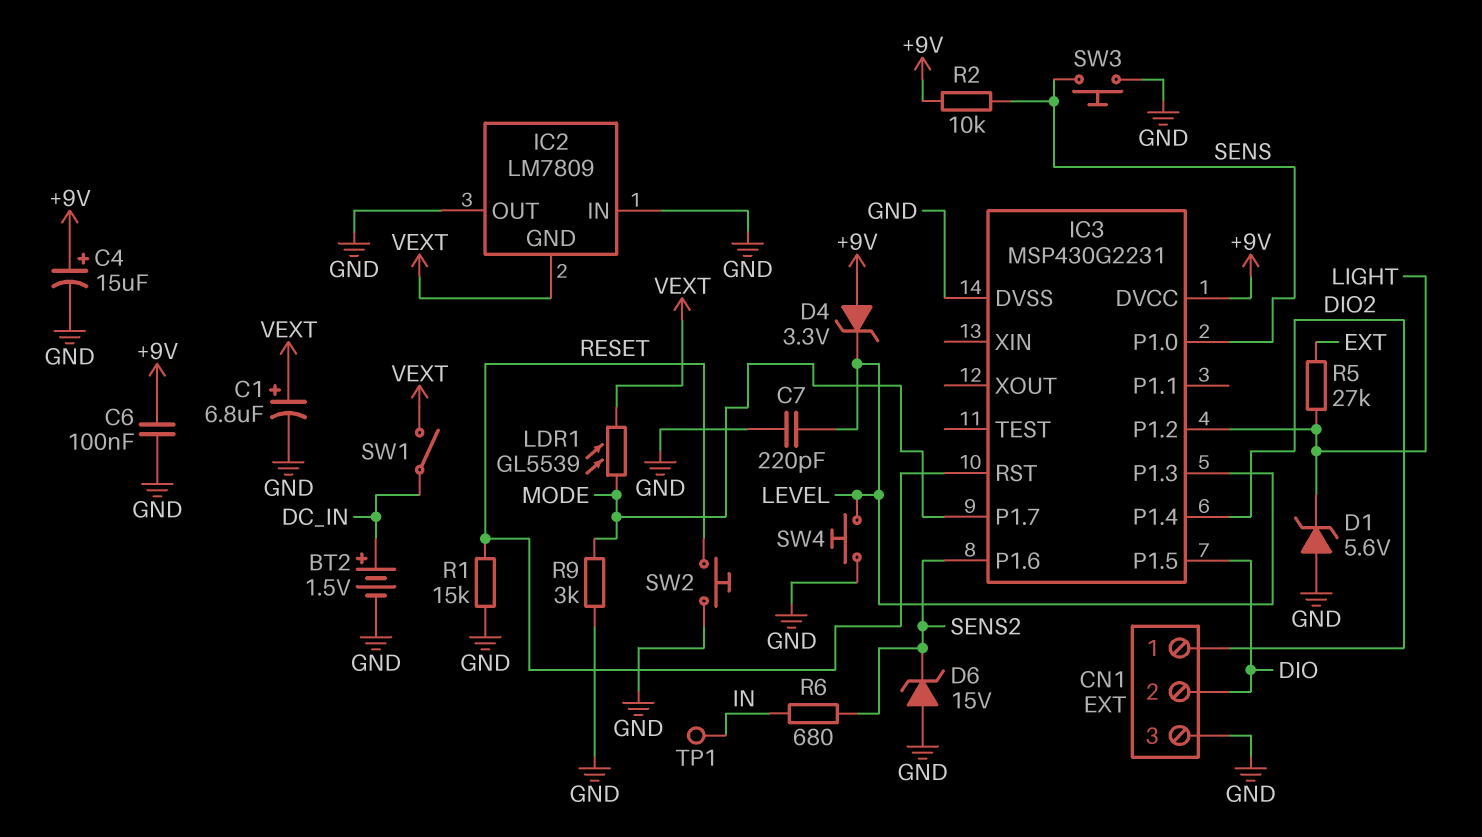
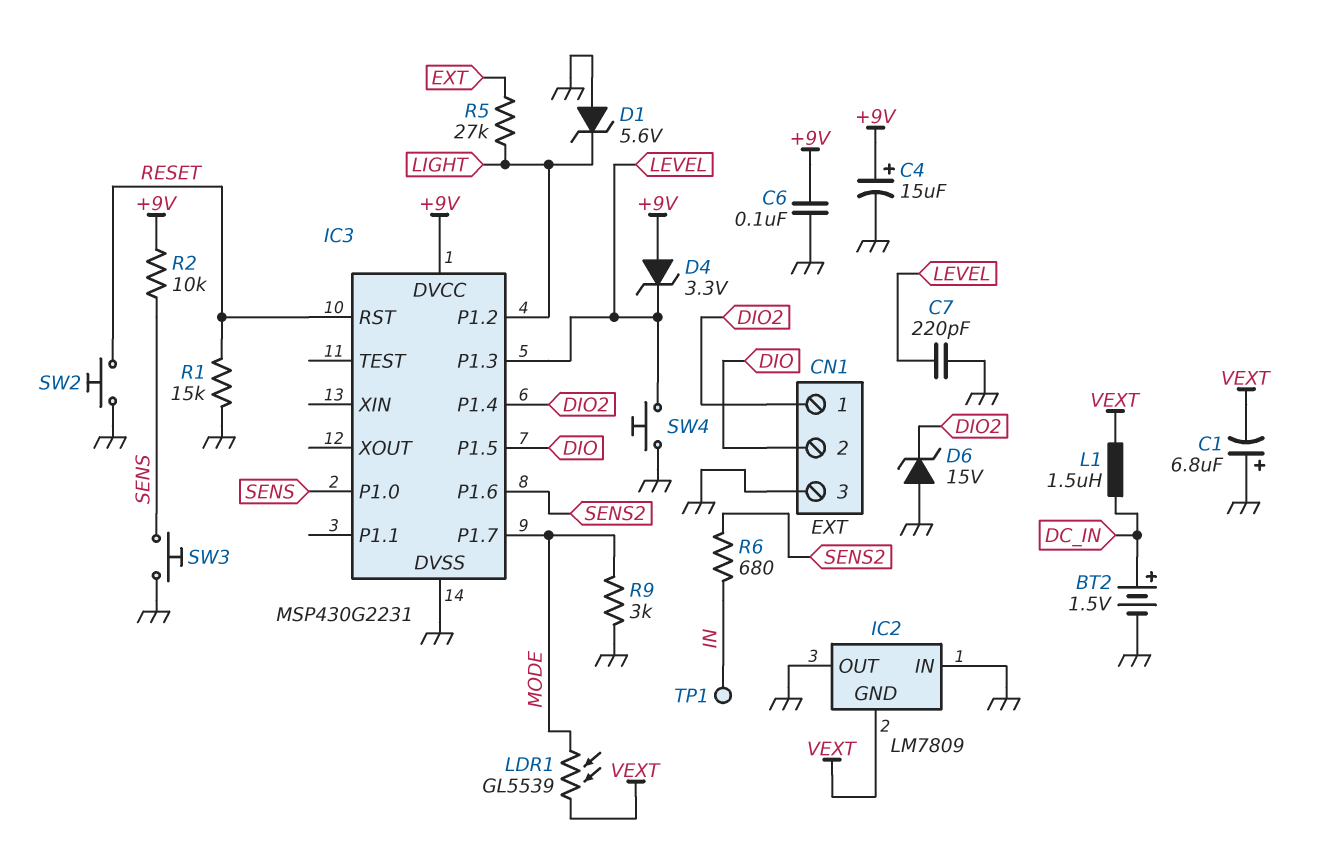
C1: 6.8uF (plus VEXT, minus GND) -> 6.8uF (plus GND, minus VEXT)
D6: zener 15V (A GND, K SENS2) -> zener 15V (A GND, K DIO2)
L1: none -> 1.5uH (DC_IN, VEXT)
SW1: switch (DC_IN, VEXT) -> none

